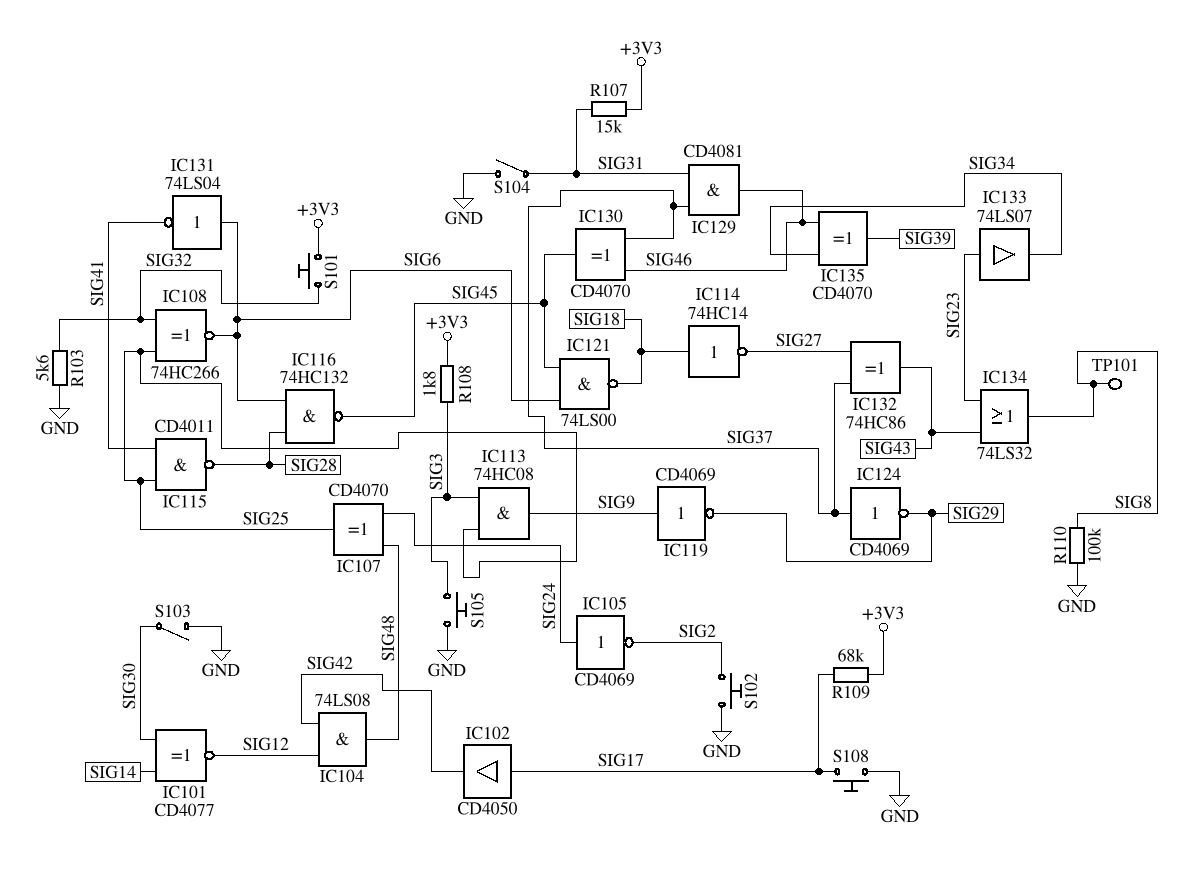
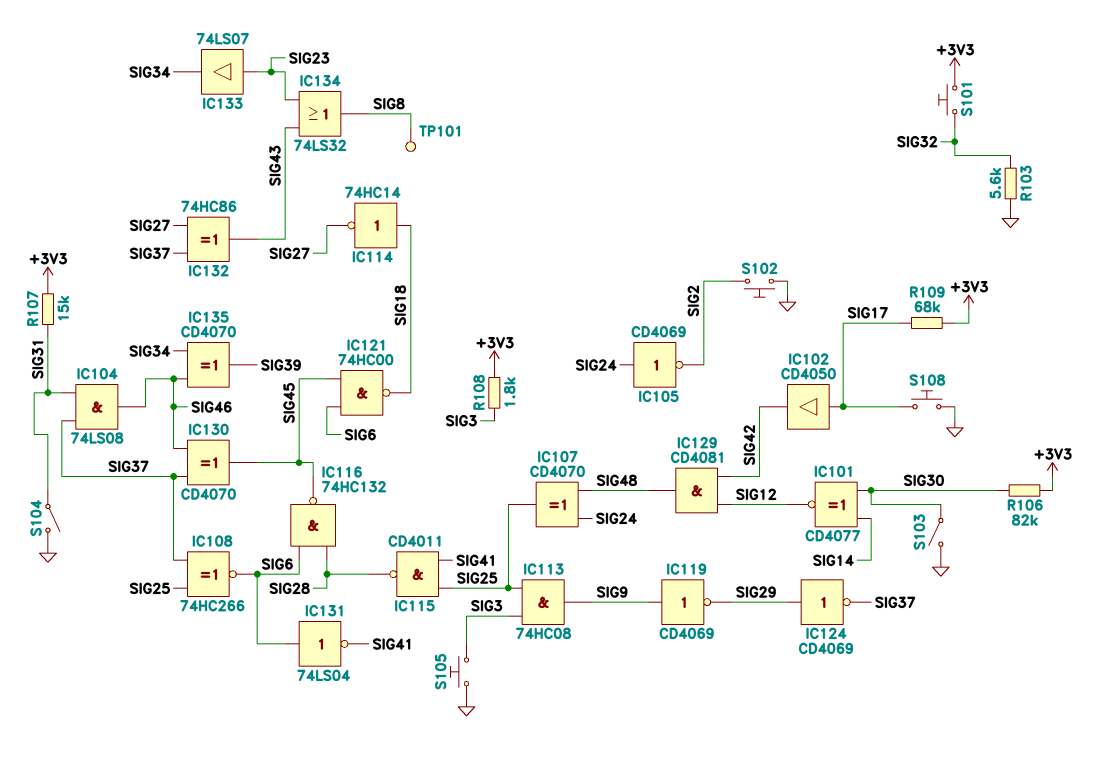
IC104: AND 74LS08 (in SIG12, in SIG42, out SIG48) -> AND 74LS08 (in SIG31, in SIG37, out SIG46)
IC108: XNOR 74HC266 (in SIG25, in SIG32, out SIG6) -> XNOR 74HC266 (in SIG25, in SIG37, out SIG6)
IC121: NAND 74LS00 (in SIG6, in SIG45, out SIG18) -> NAND 74HC00 (in SIG6, in SIG45, out SIG18)
IC124: NOT CD4069 (in SIG37, out SIG29) -> NOT CD4069 (in SIG29, out SIG37)
IC129: AND CD4081 (in SIG31, in SIG37, out SIG46) -> AND CD4081 (in SIG12, in SIG42, out SIG48)
R106: none -> 82k (+3V3, SIG30)
R110: 100k (GND, SIG8) -> none

